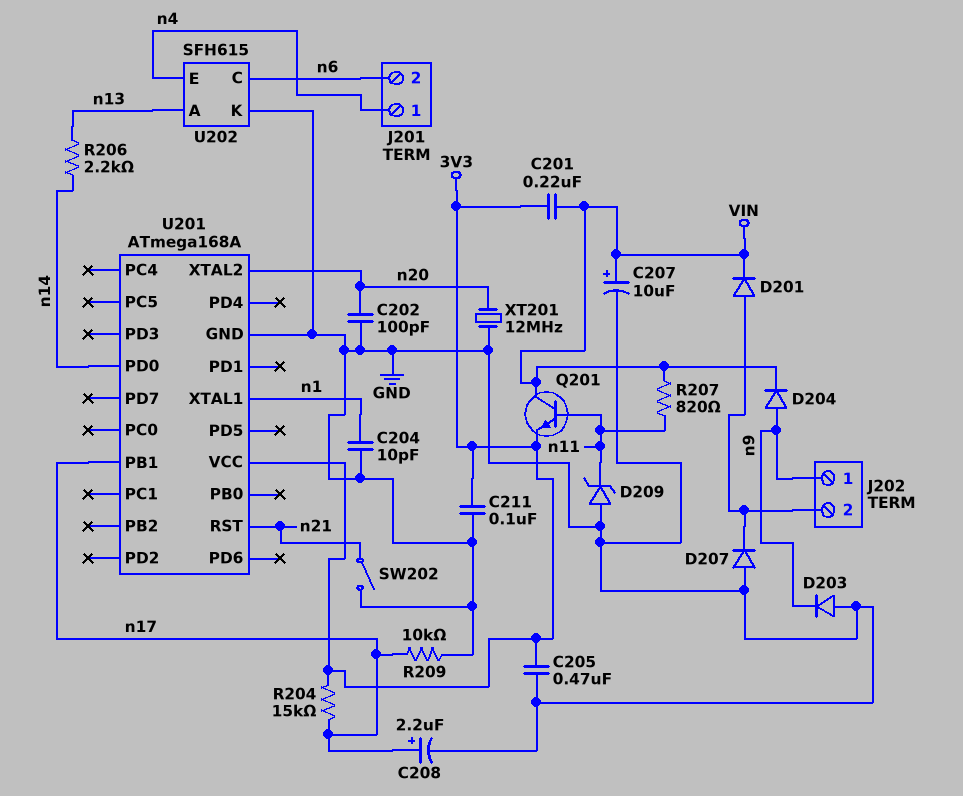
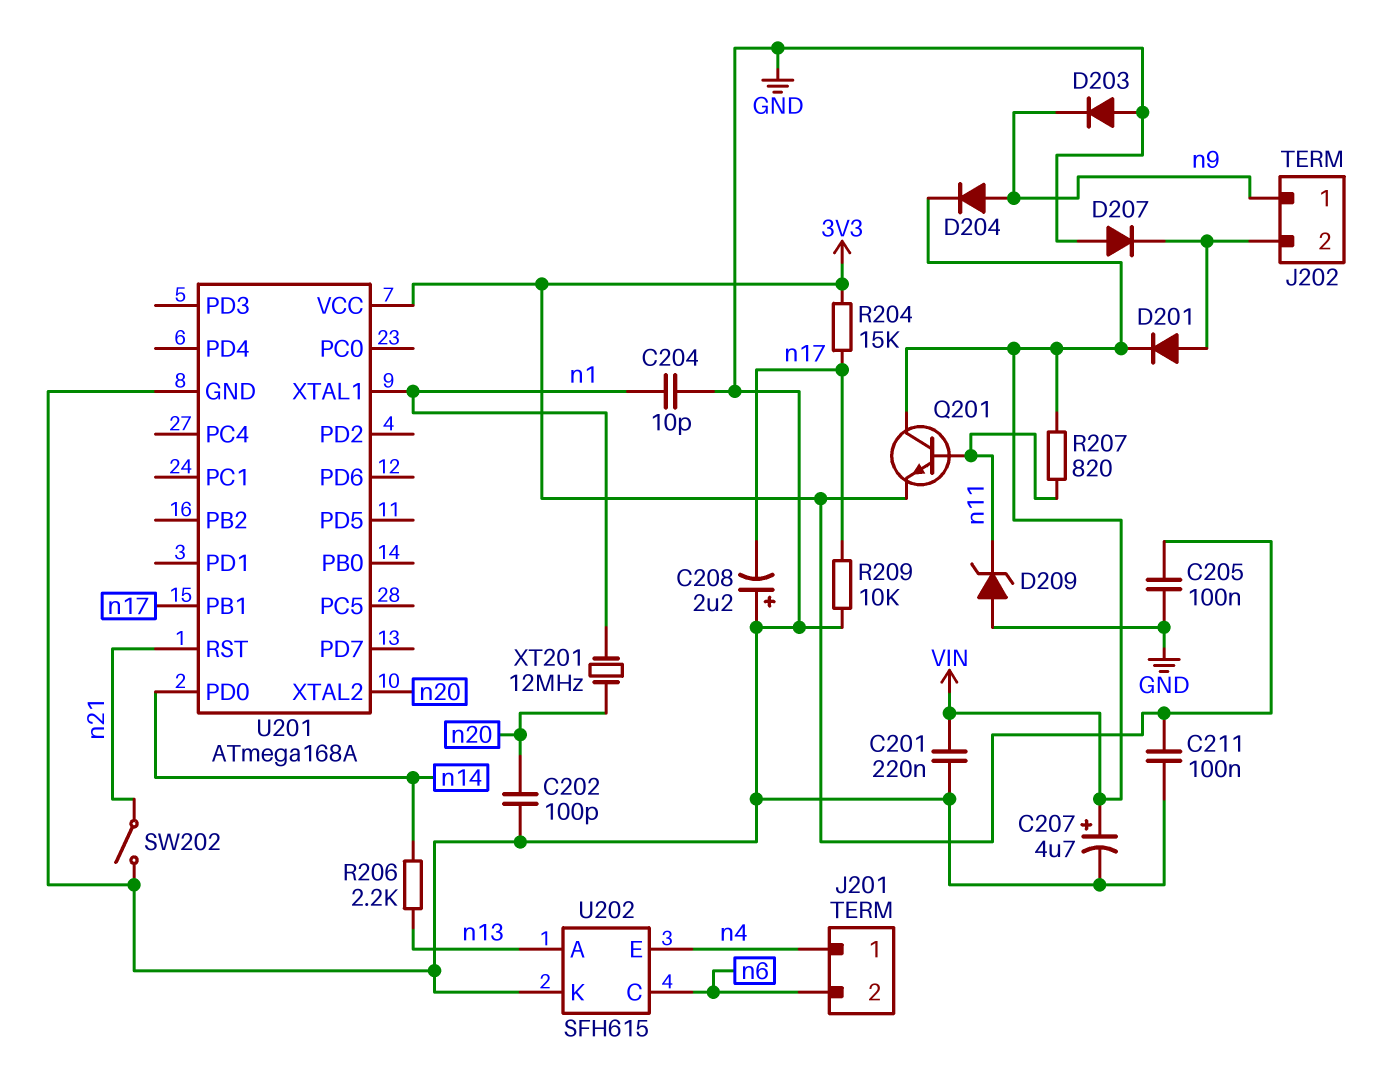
C201: 220nF (3V3, VIN) -> 220nF (GND, VIN)
C205: 470nF (3V3, GND) -> 100nF (3V3, GND)
C207: 10uF (plus VIN, minus GND) -> 4.7uF (plus VIN, minus GND)
C208: 2.2uF (plus n17, minus GND) -> 2.2uF (plus GND, minus n17)
XT201: 12MHz (GND, n20) -> 12MHz (n1, n20)

